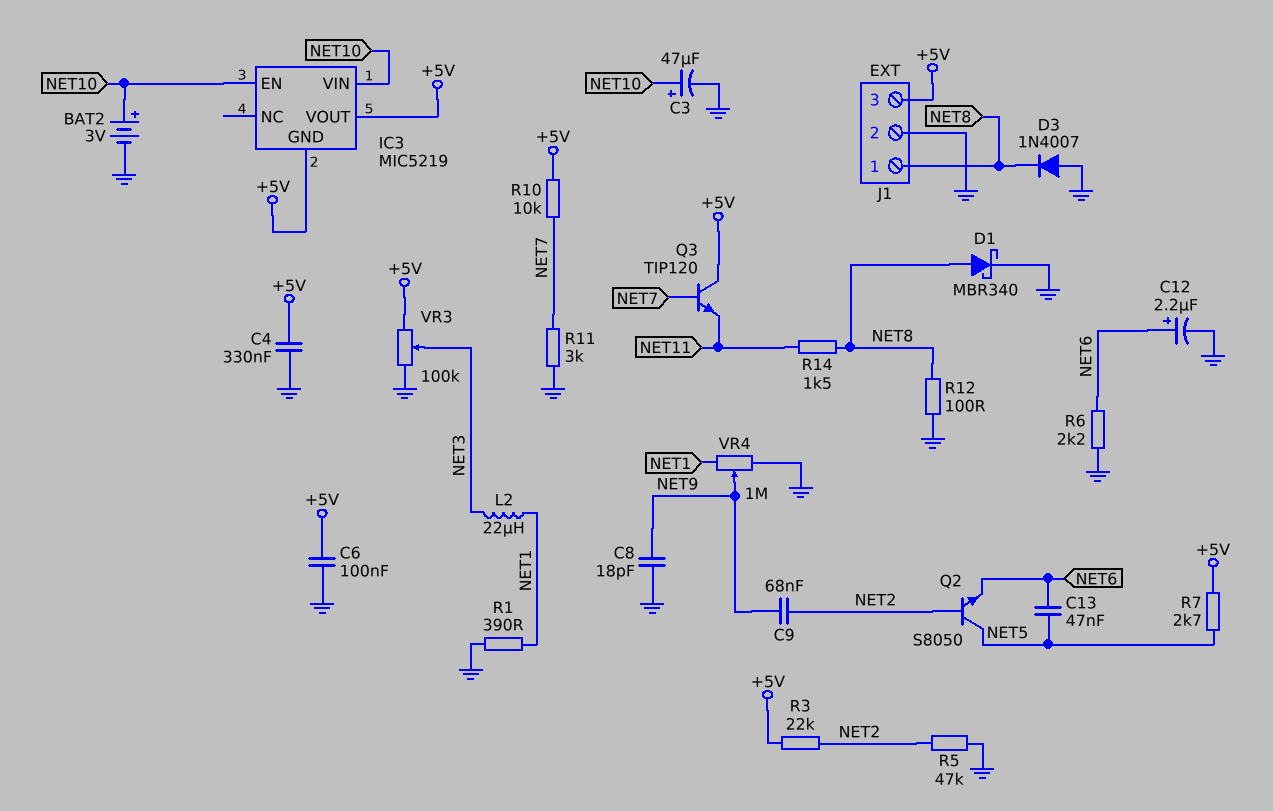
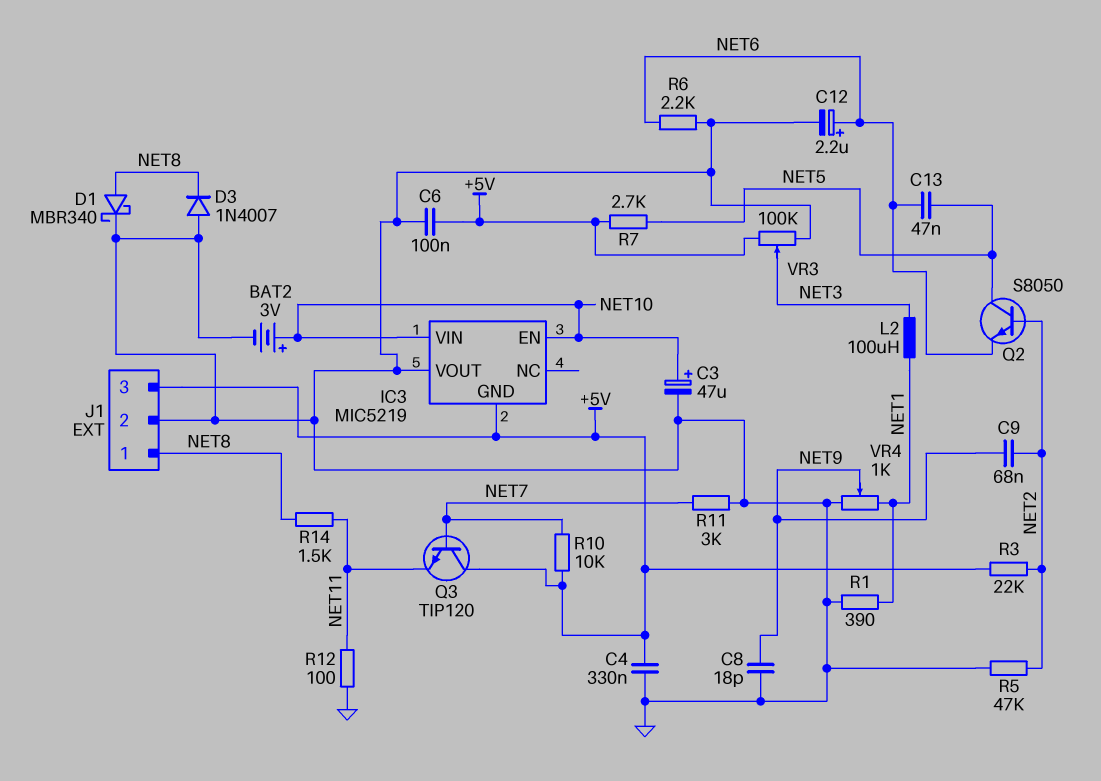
IC3 pin VOUT: +5V -> GND
L2: 22uH (NET1, NET3) -> 100uH (NET1, NET3)
R12: 100 (GND, NET8) -> 100 (GND, NET11)
VR4: 1M (GND, NET1, wiper NET9) -> 1k (GND, NET1, wiper NET9)

